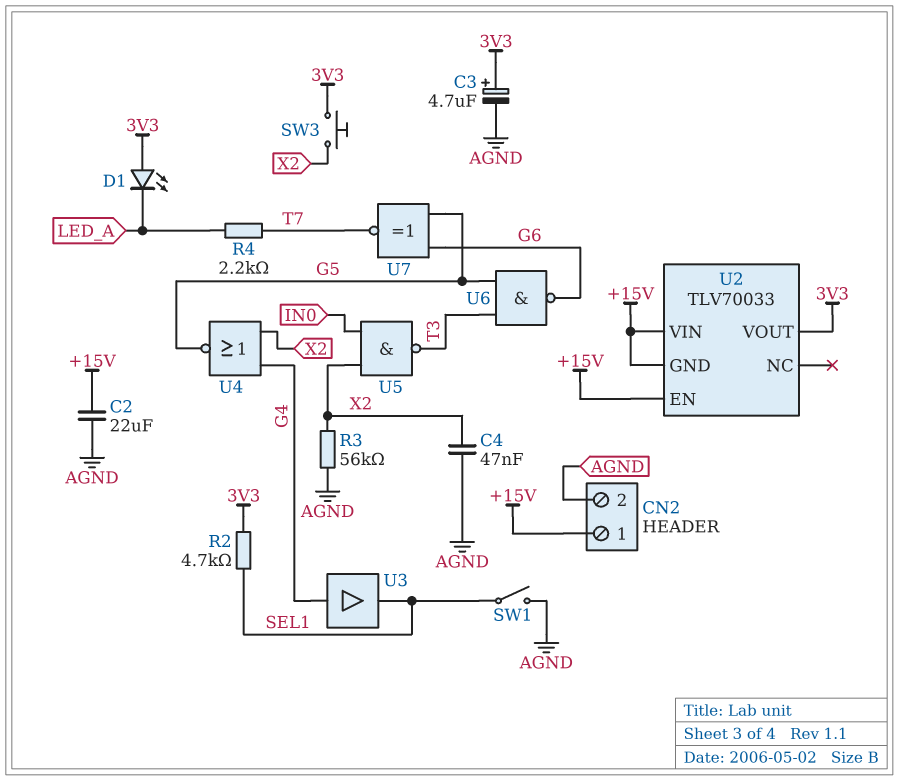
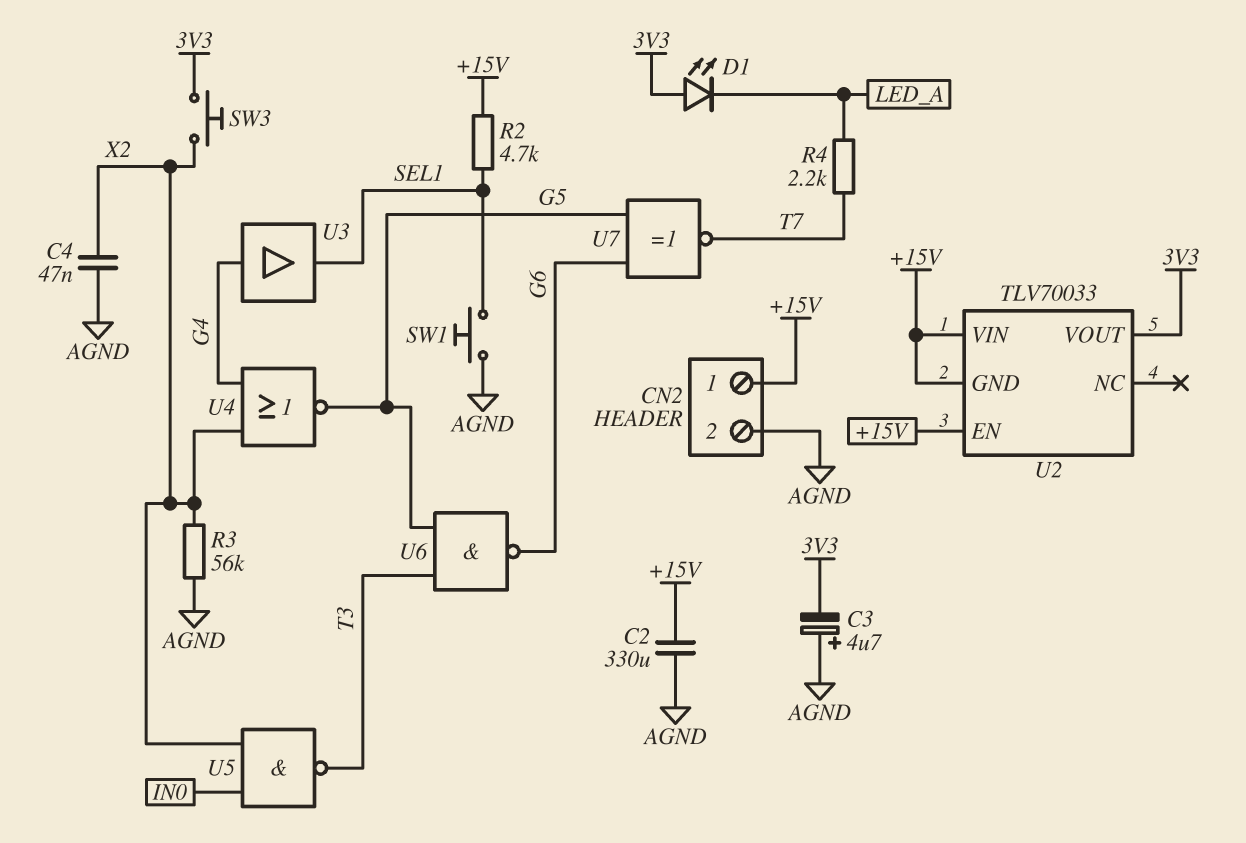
C2: 22uF (+15V, AGND) -> 330uF (+15V, AGND)
C3: 4.7uF (plus 3V3, minus AGND) -> 4.7uF (plus AGND, minus 3V3)
R2: 4.7k (3V3, SEL1) -> 4.7k (+15V, SEL1)
SW1: switch (AGND, SEL1) -> button (AGND, SEL1)

